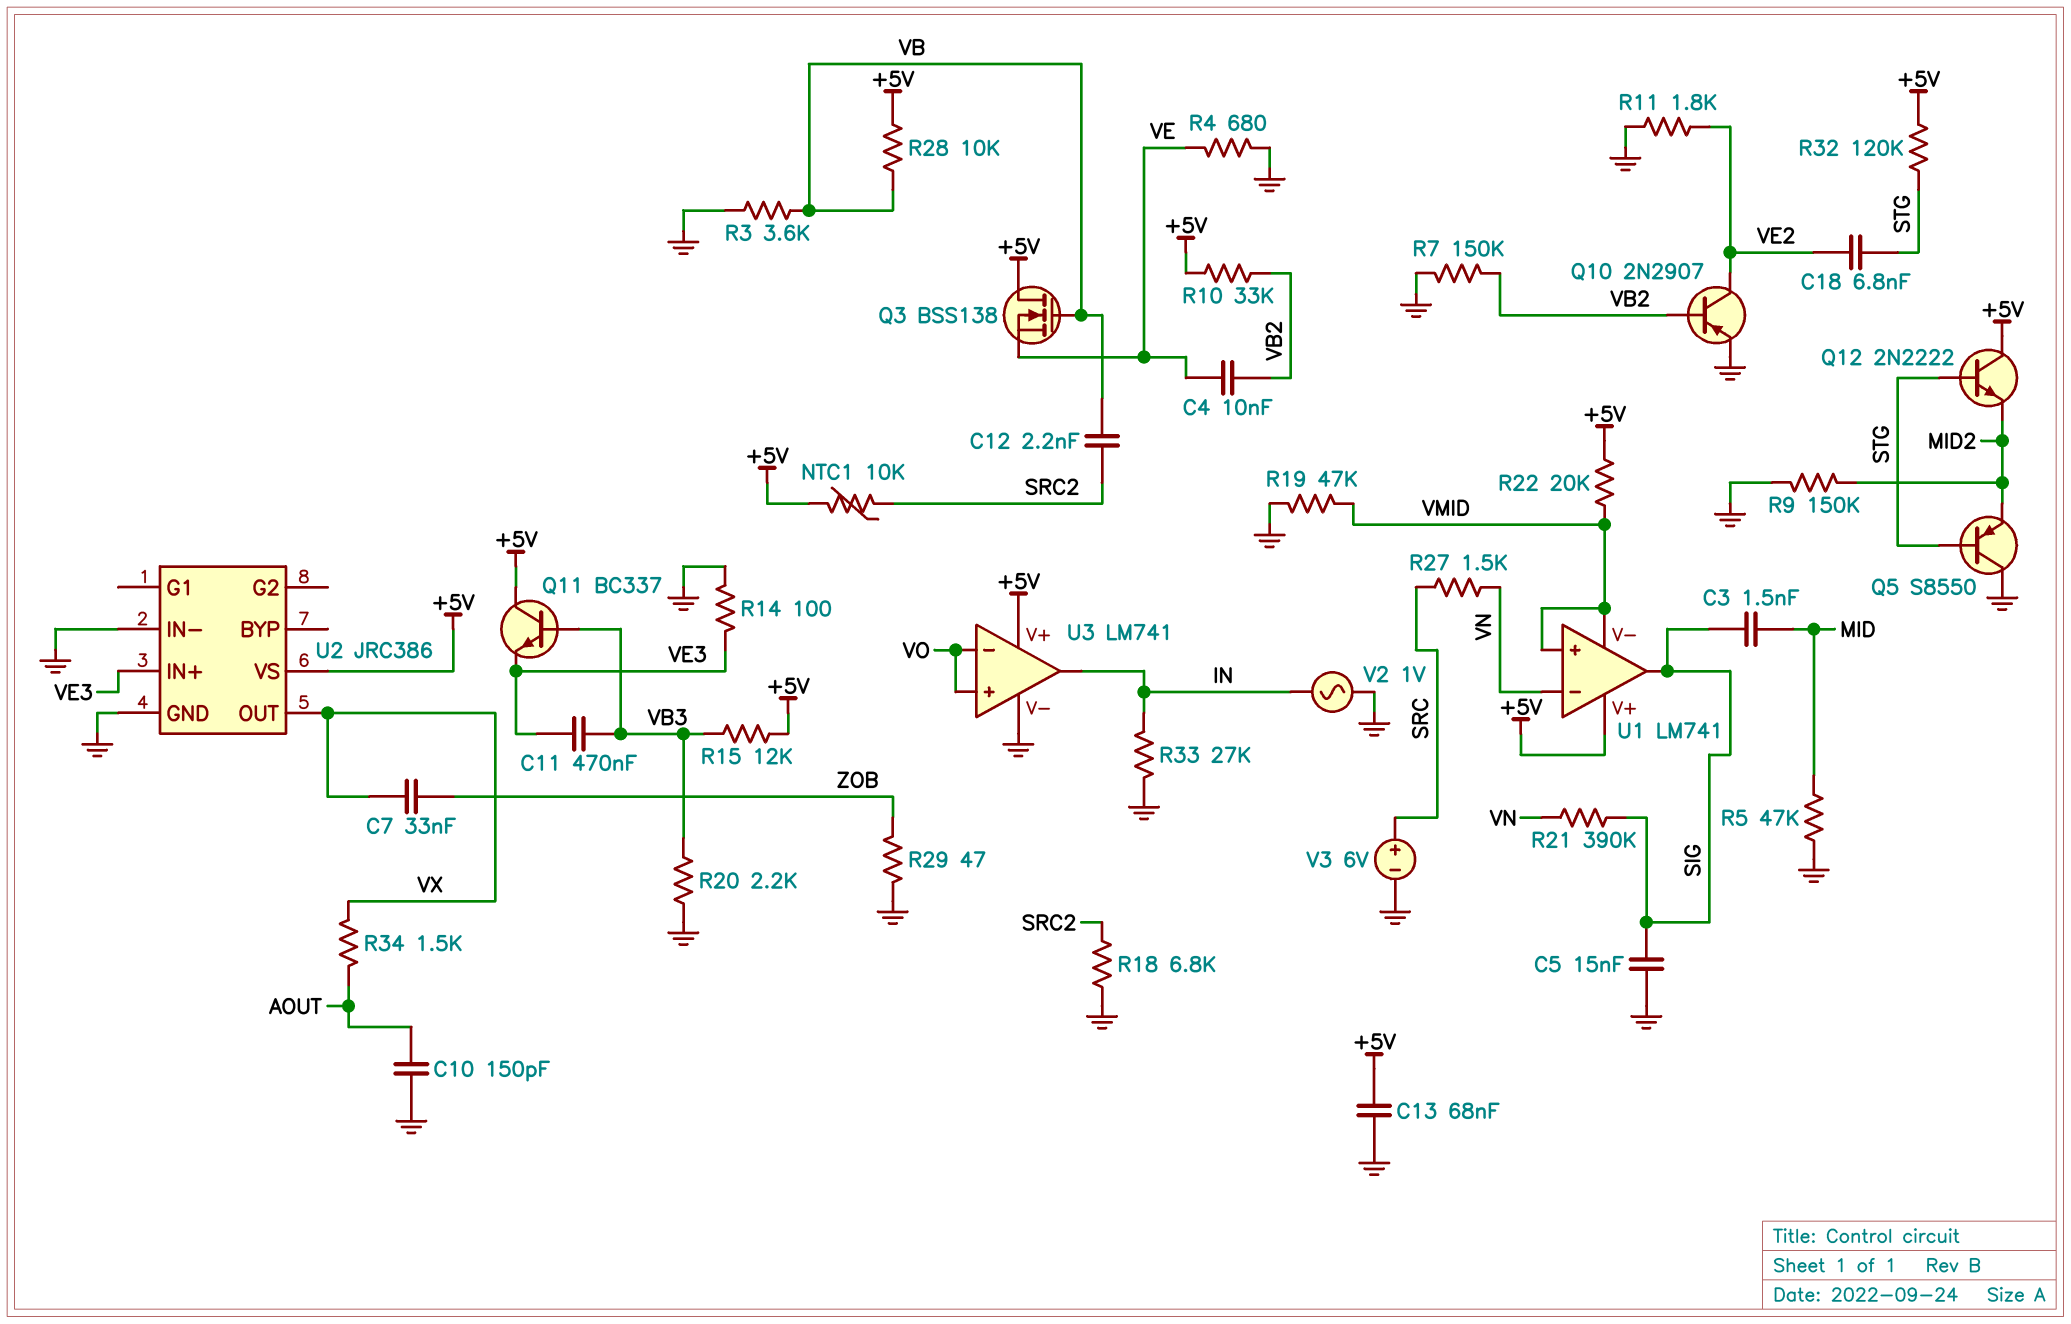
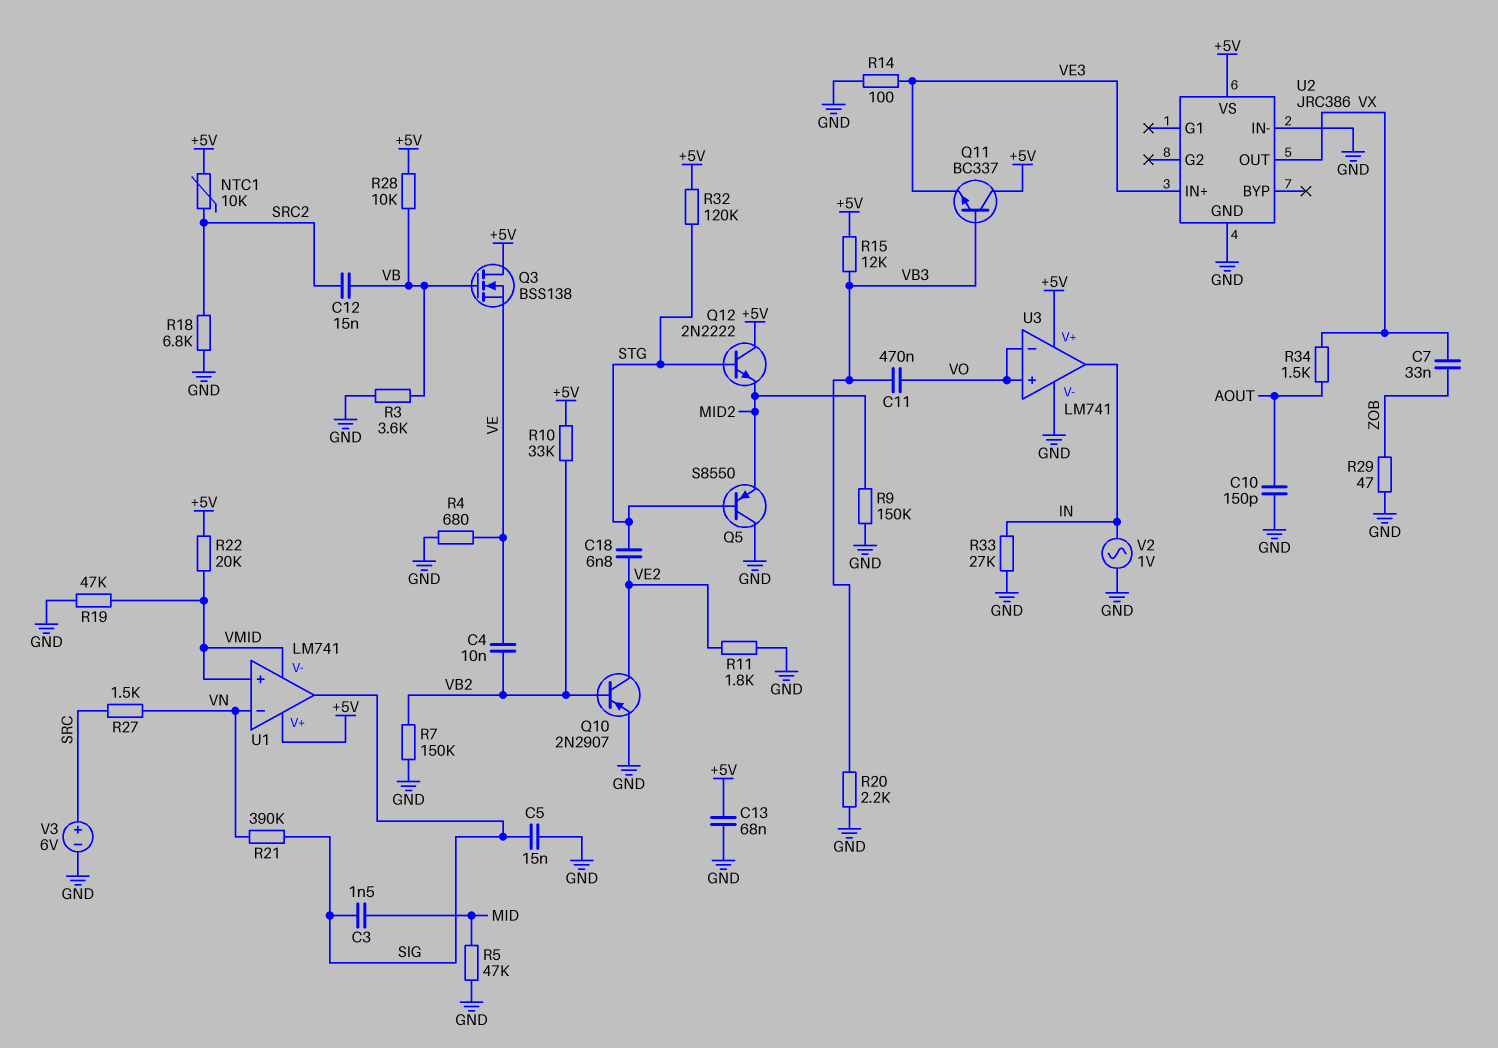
C11: 470nF (VB3, VE3) -> 470nF (VB3, VO)
C12: 2.2nF (SRC2, VB) -> 15nF (SRC2, VB)

